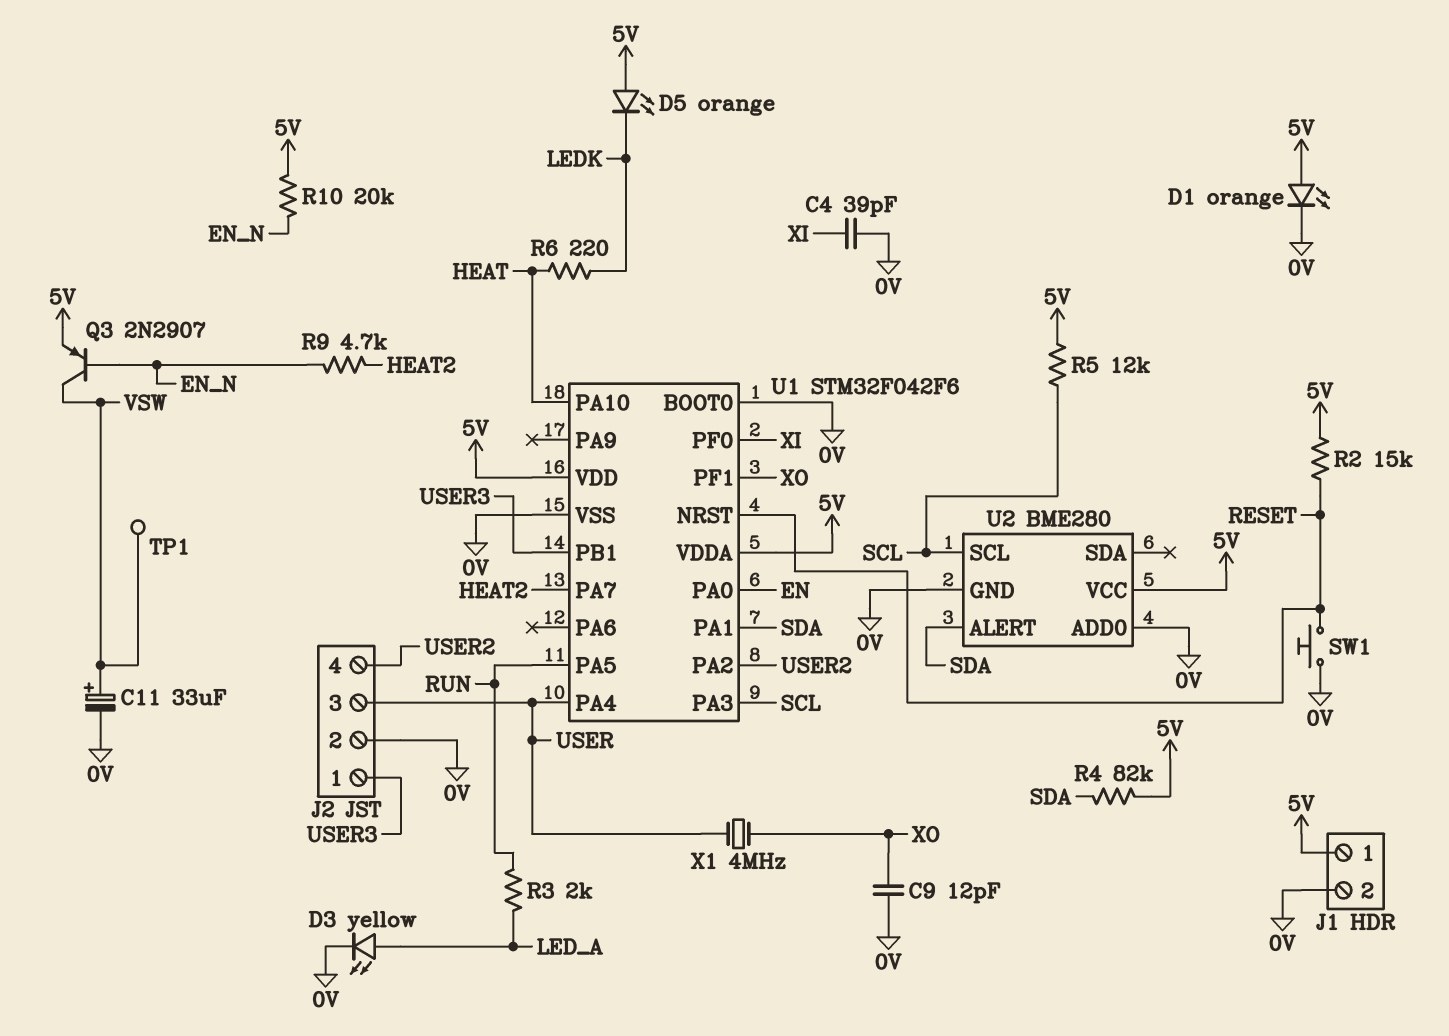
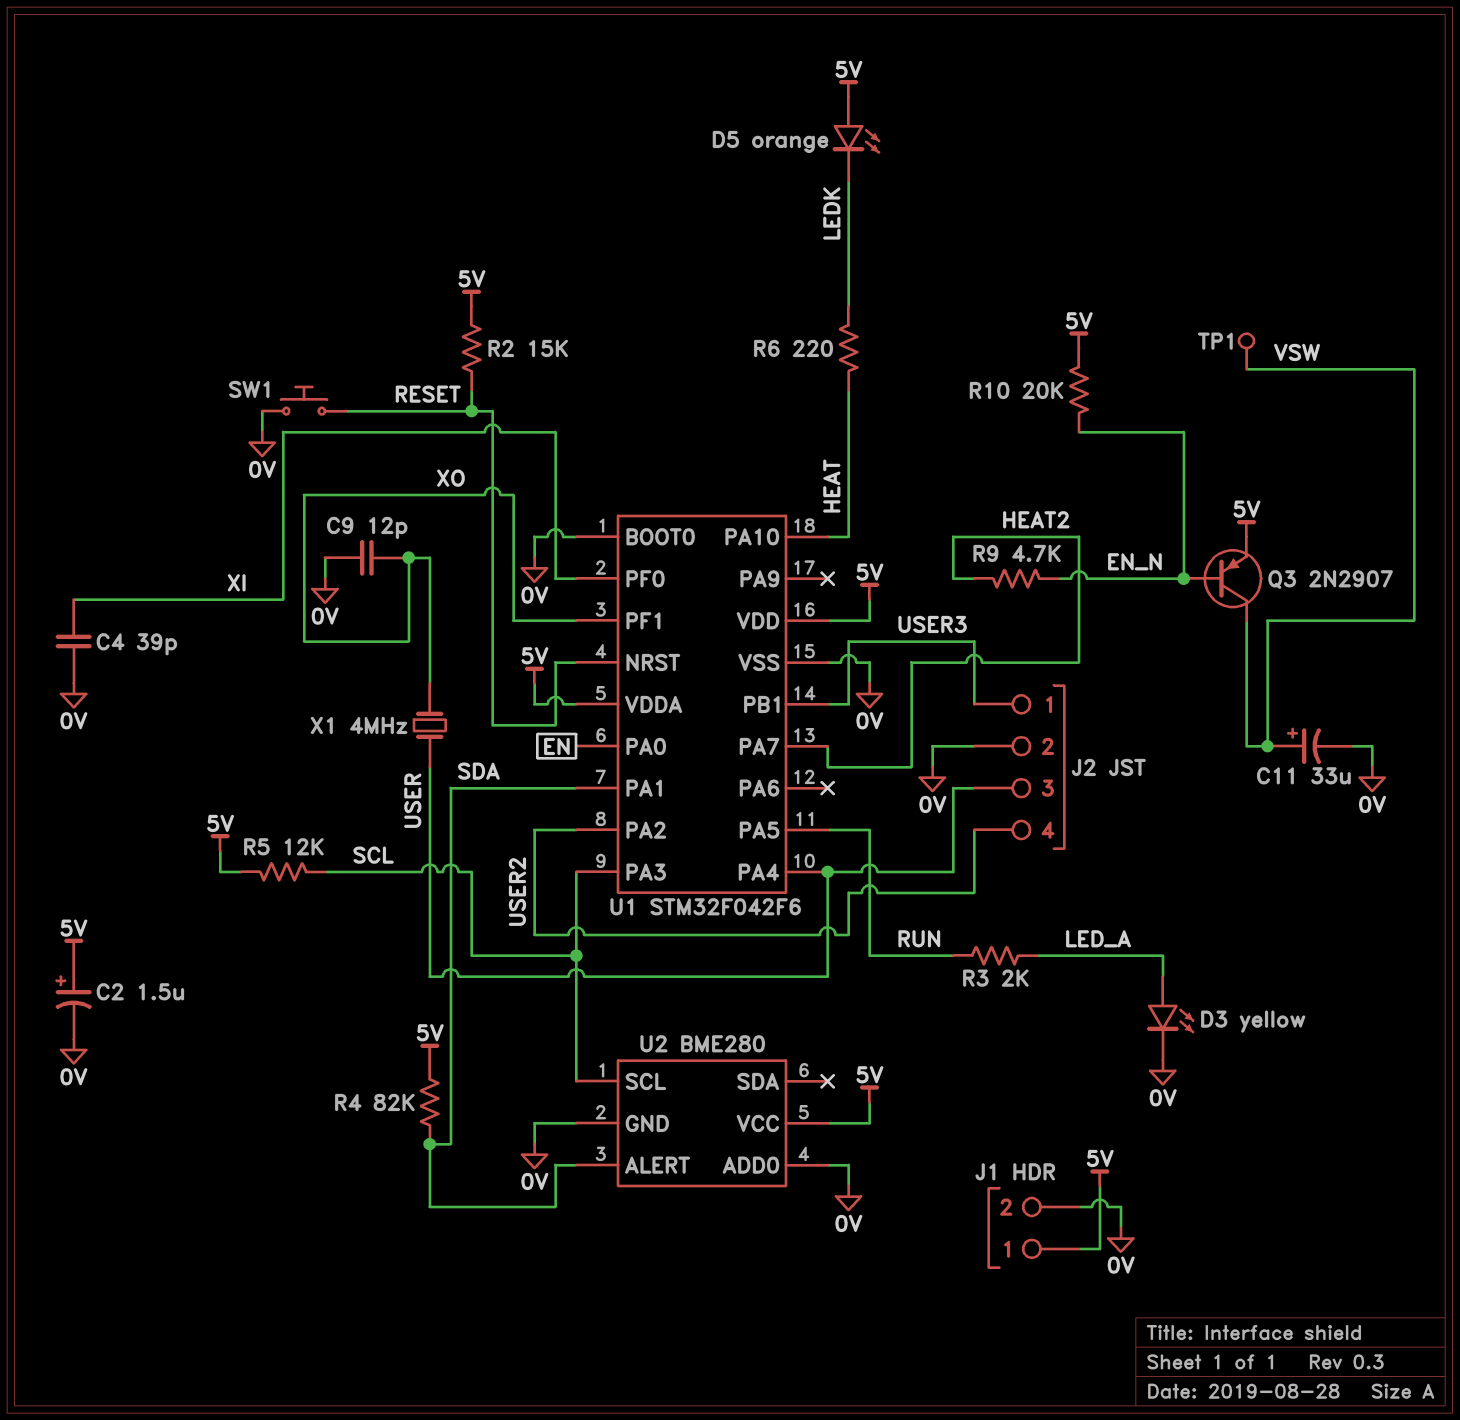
C2: none -> 1.5uF (plus 5V, minus 0V)
D1: LED orange (A 5V, K 0V) -> none

